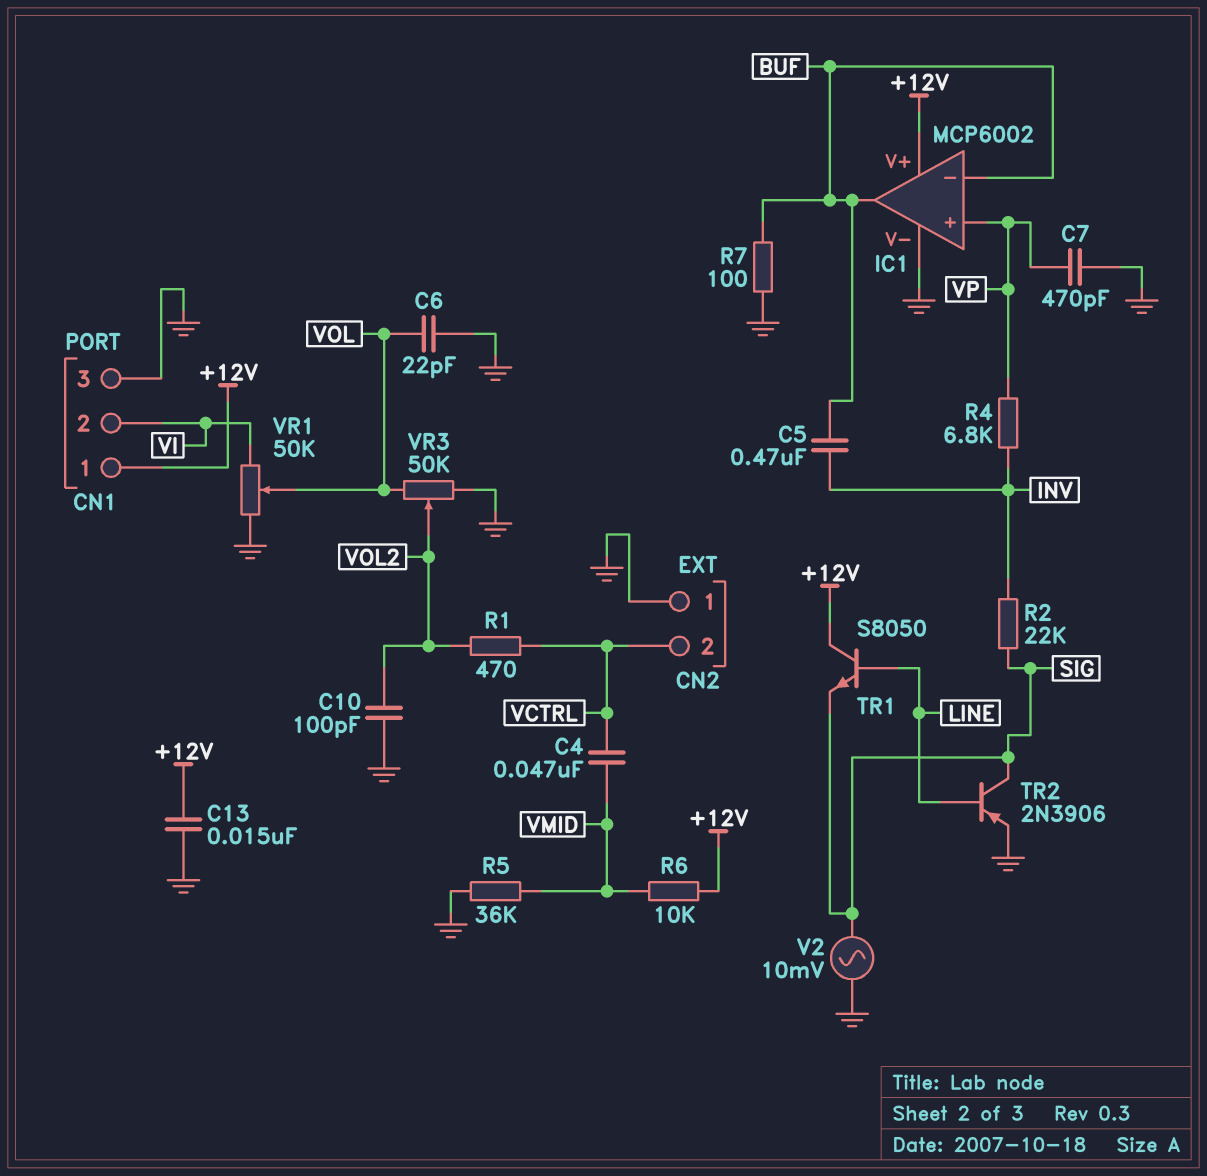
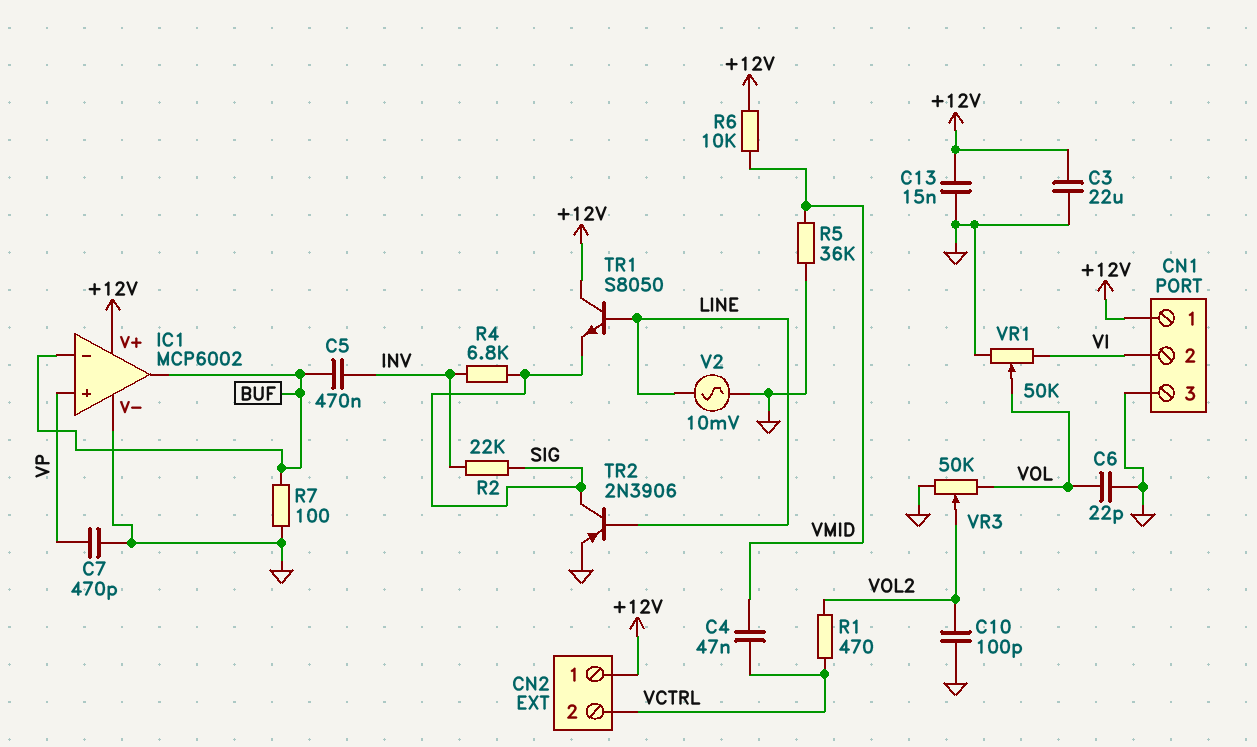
C3: none -> 22uF (+12V, GND)
CN2 pin 1: GND -> +12V
R4: 6.8k (INV, VP) -> 6.8k (INV, SIG)
V2: AC 10mV (GND, SIG) -> AC 10mV (GND, LINE)

